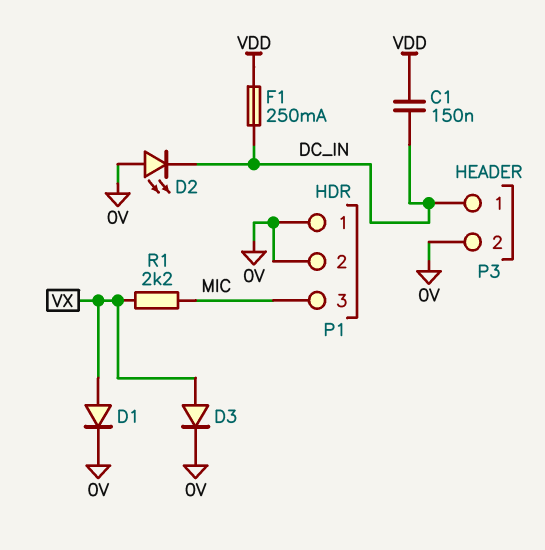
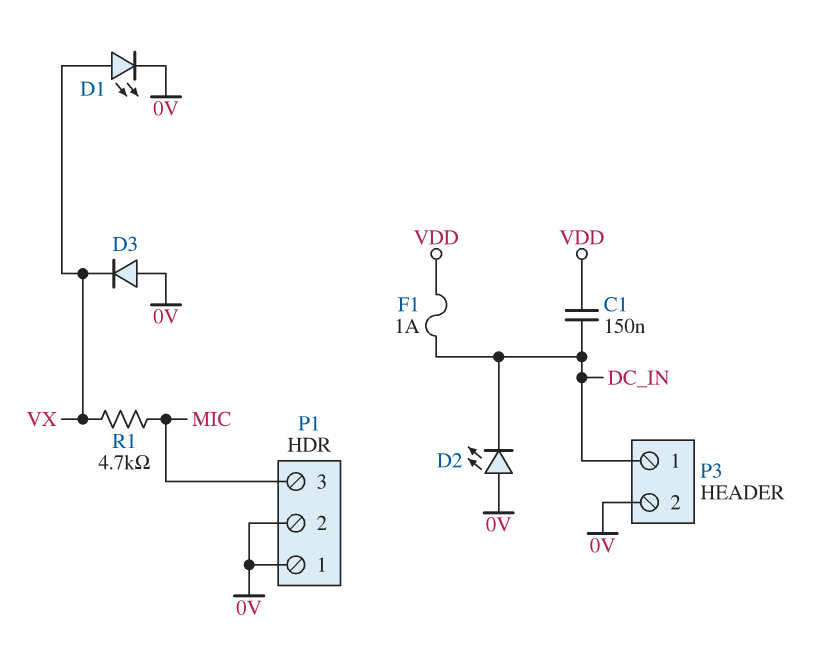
D1: diode (A VX, K 0V) -> LED (A VX, K 0V)
D3: diode (A VX, K 0V) -> diode (A 0V, K VX)
F1: 250mA (DC_IN, VDD) -> 1A (DC_IN, VDD)
R1: 2.2k (MIC, VX) -> 4.7k (MIC, VX)

